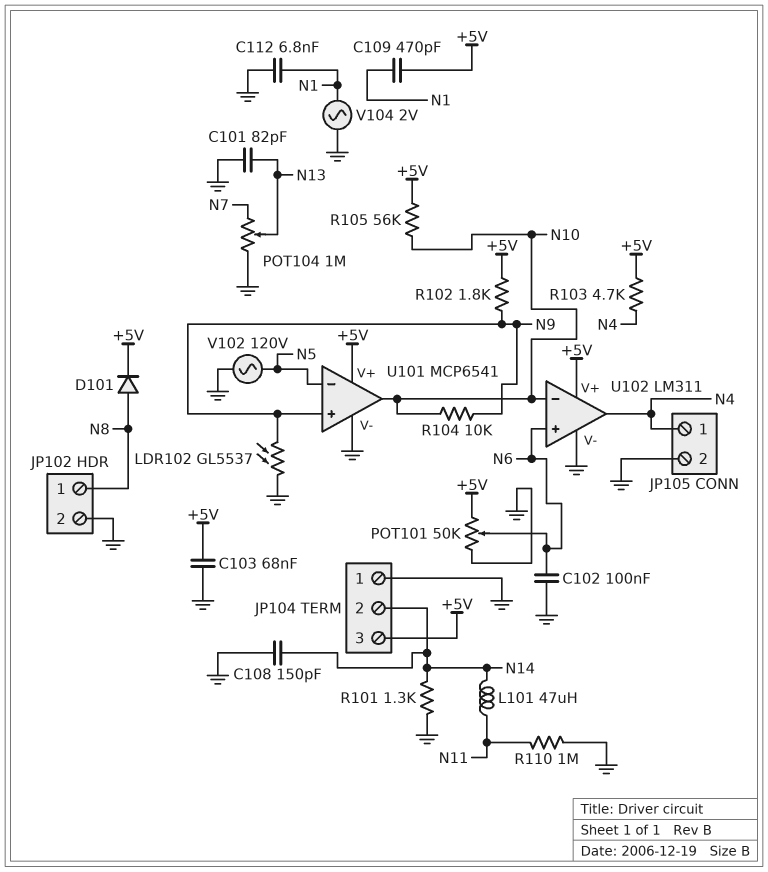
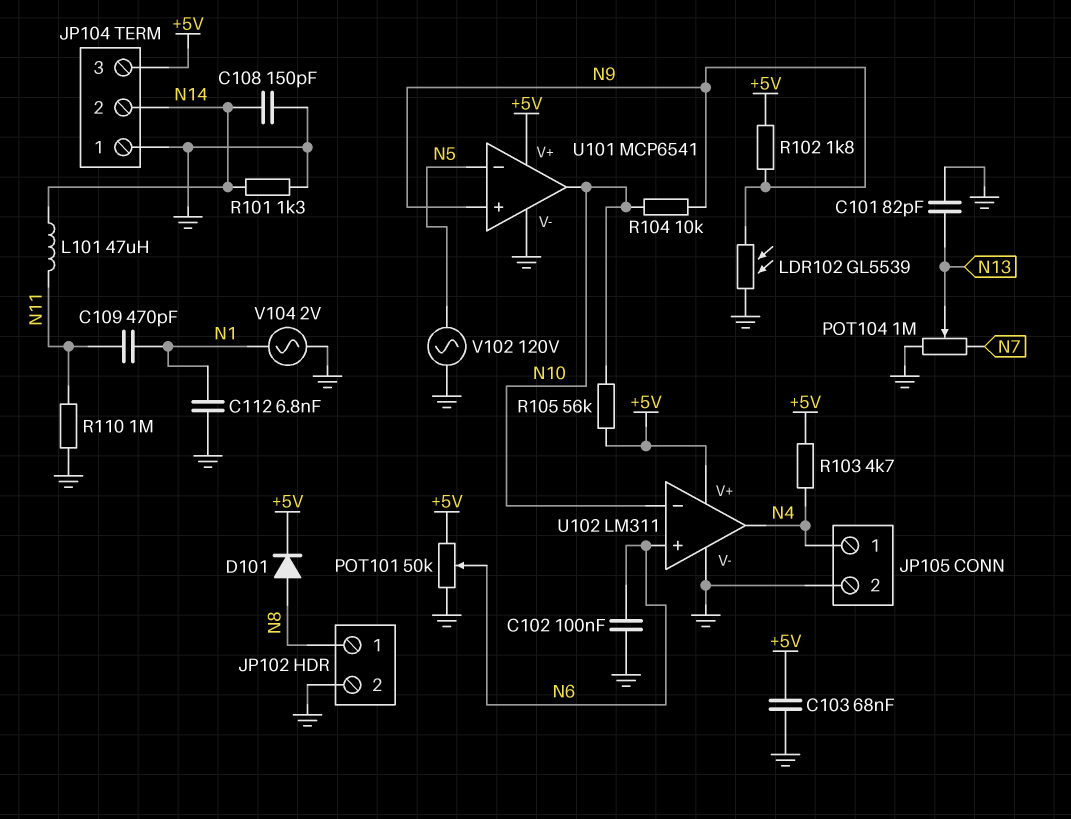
C109: 470pF (+5V, N1) -> 470pF (N1, N11)
LDR102: GL5537 (GND, N9) -> GL5539 (GND, N9)

